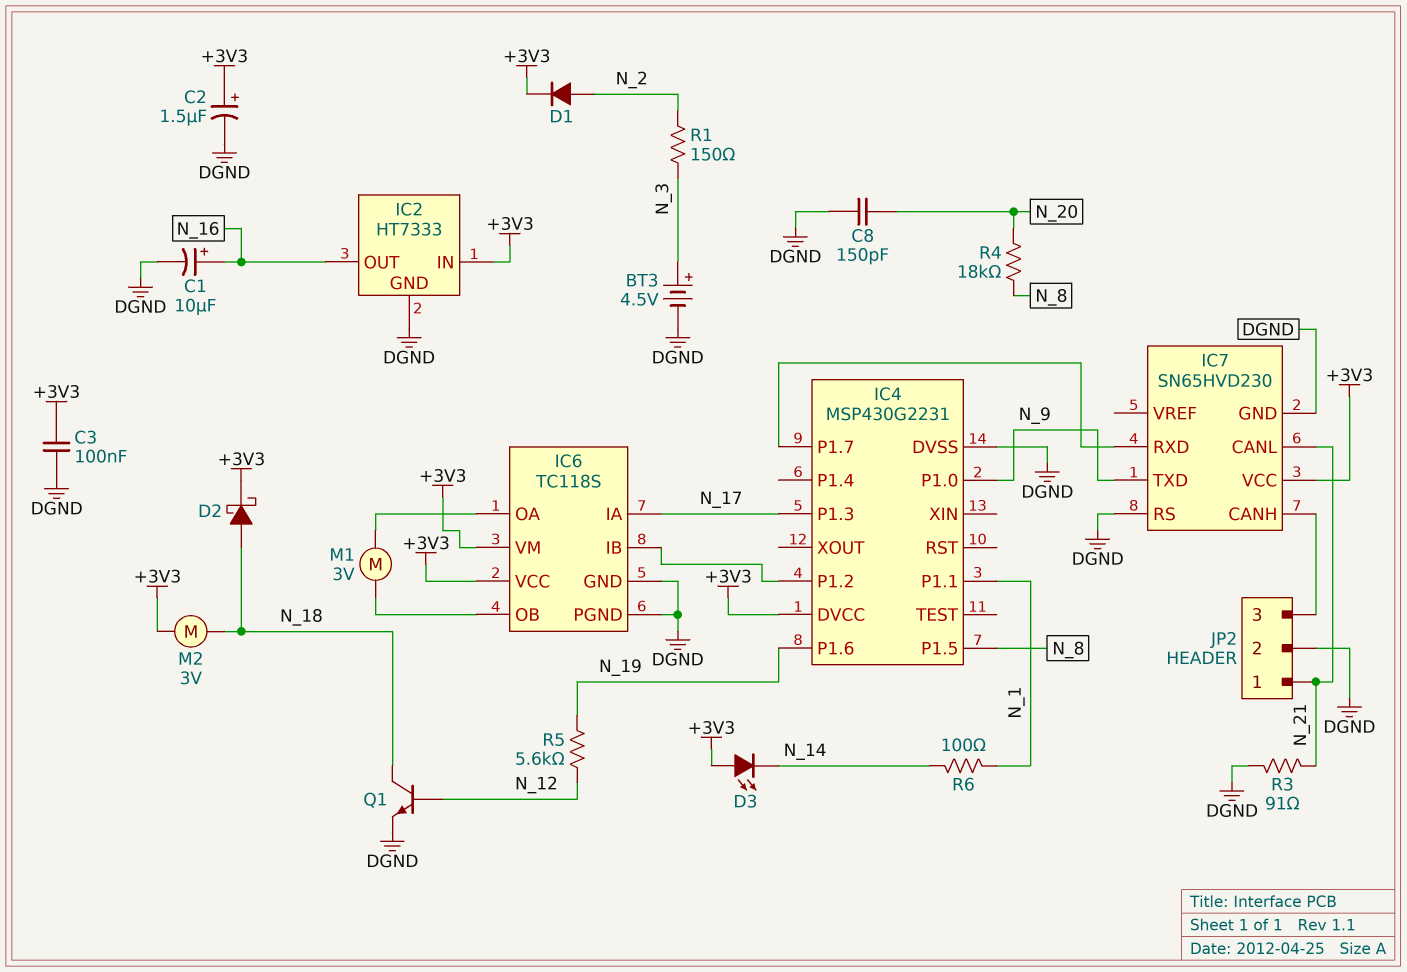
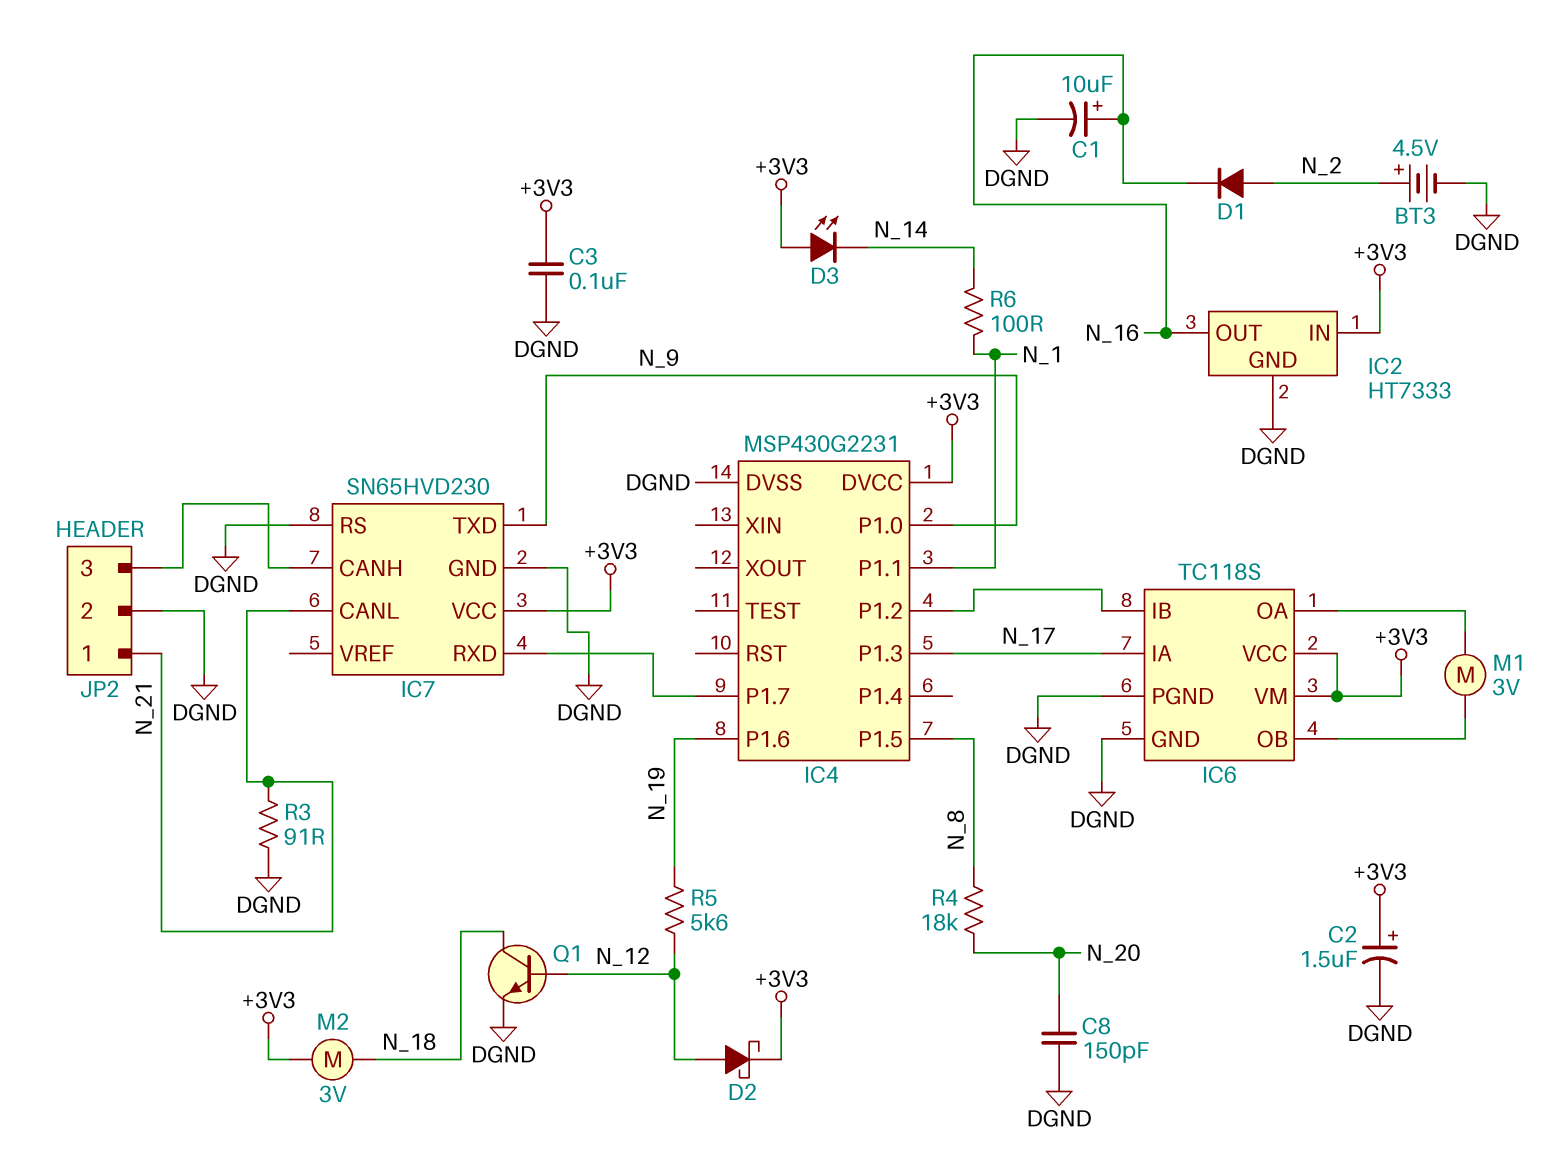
BT3: 4.5V (plus N_3, minus DGND) -> 4.5V (plus N_2, minus DGND)
D1: diode (A N_2, K +3V3) -> diode (A N_2, K N_16)
D2: schottky (A N_18, K +3V3) -> schottky (A N_12, K +3V3)
R1: 150 (N_2, N_3) -> none

